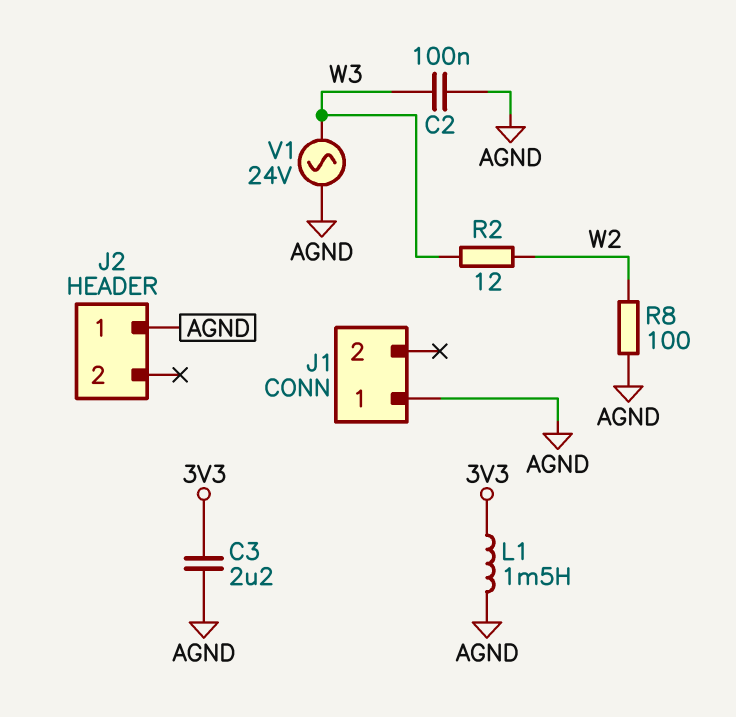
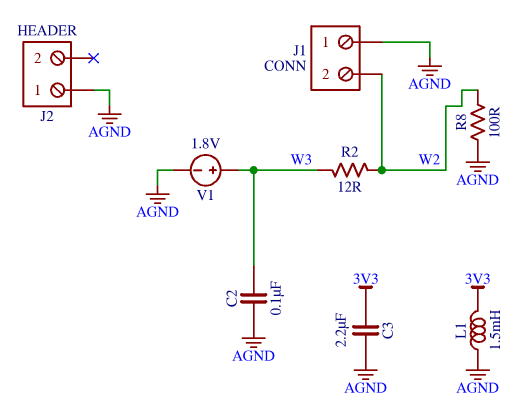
J1 pin 2: none -> W2
V1: AC 24V (AGND, W3) -> 1.8V (plus W3, minus AGND)

